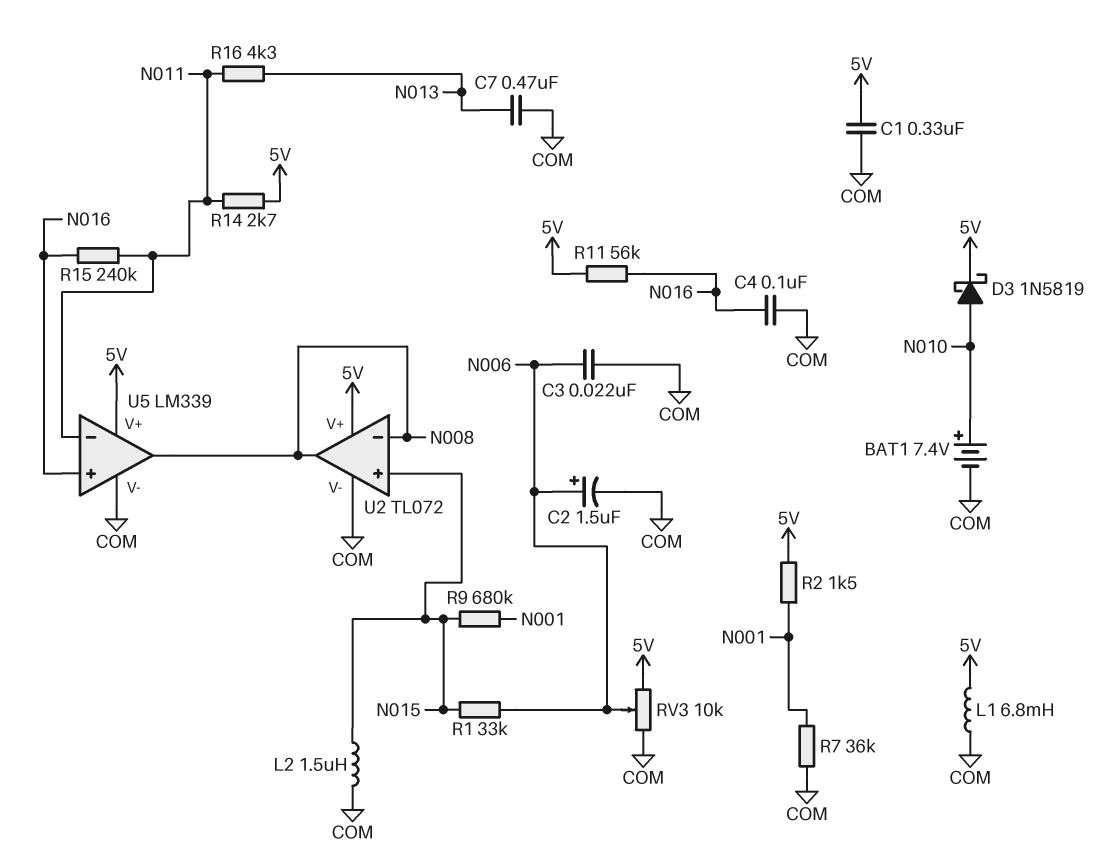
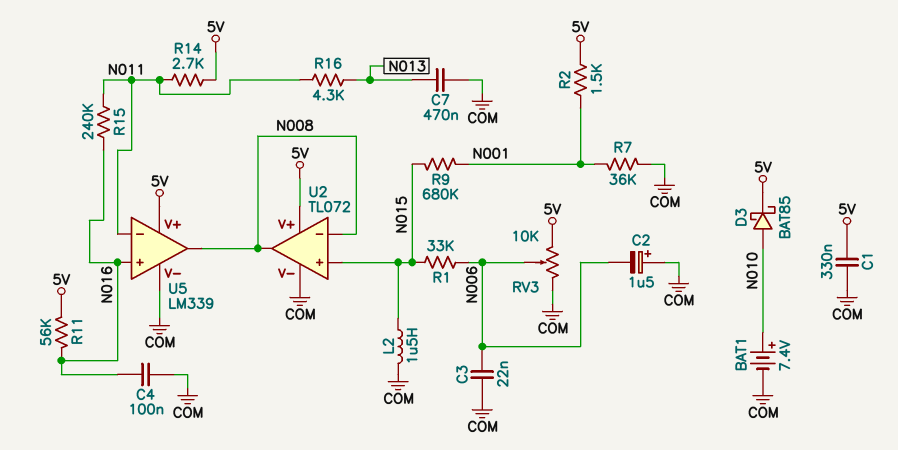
C2: 1.5uF (plus N006, minus COM) -> 1.5uF (plus COM, minus N006)
D3: schottky 1N5819 (A N010, K 5V) -> schottky BAT85 (A N010, K 5V)
L1: 6.8mH (5V, COM) -> none

